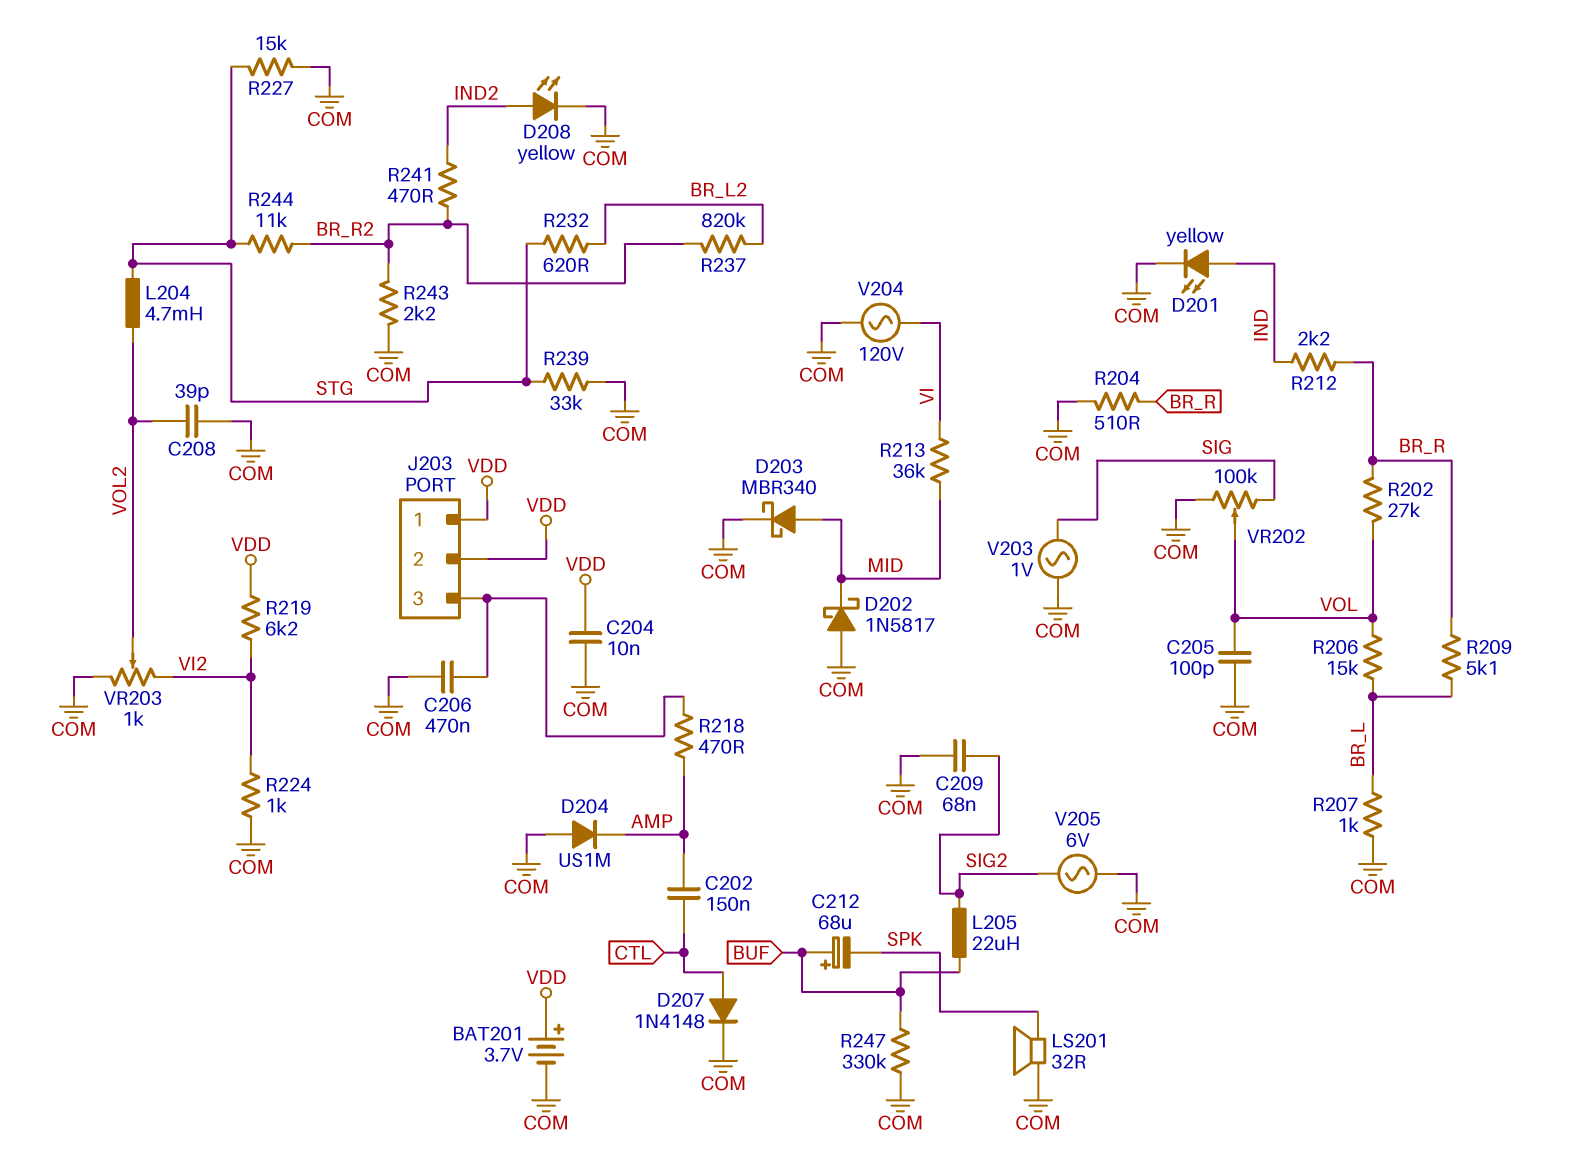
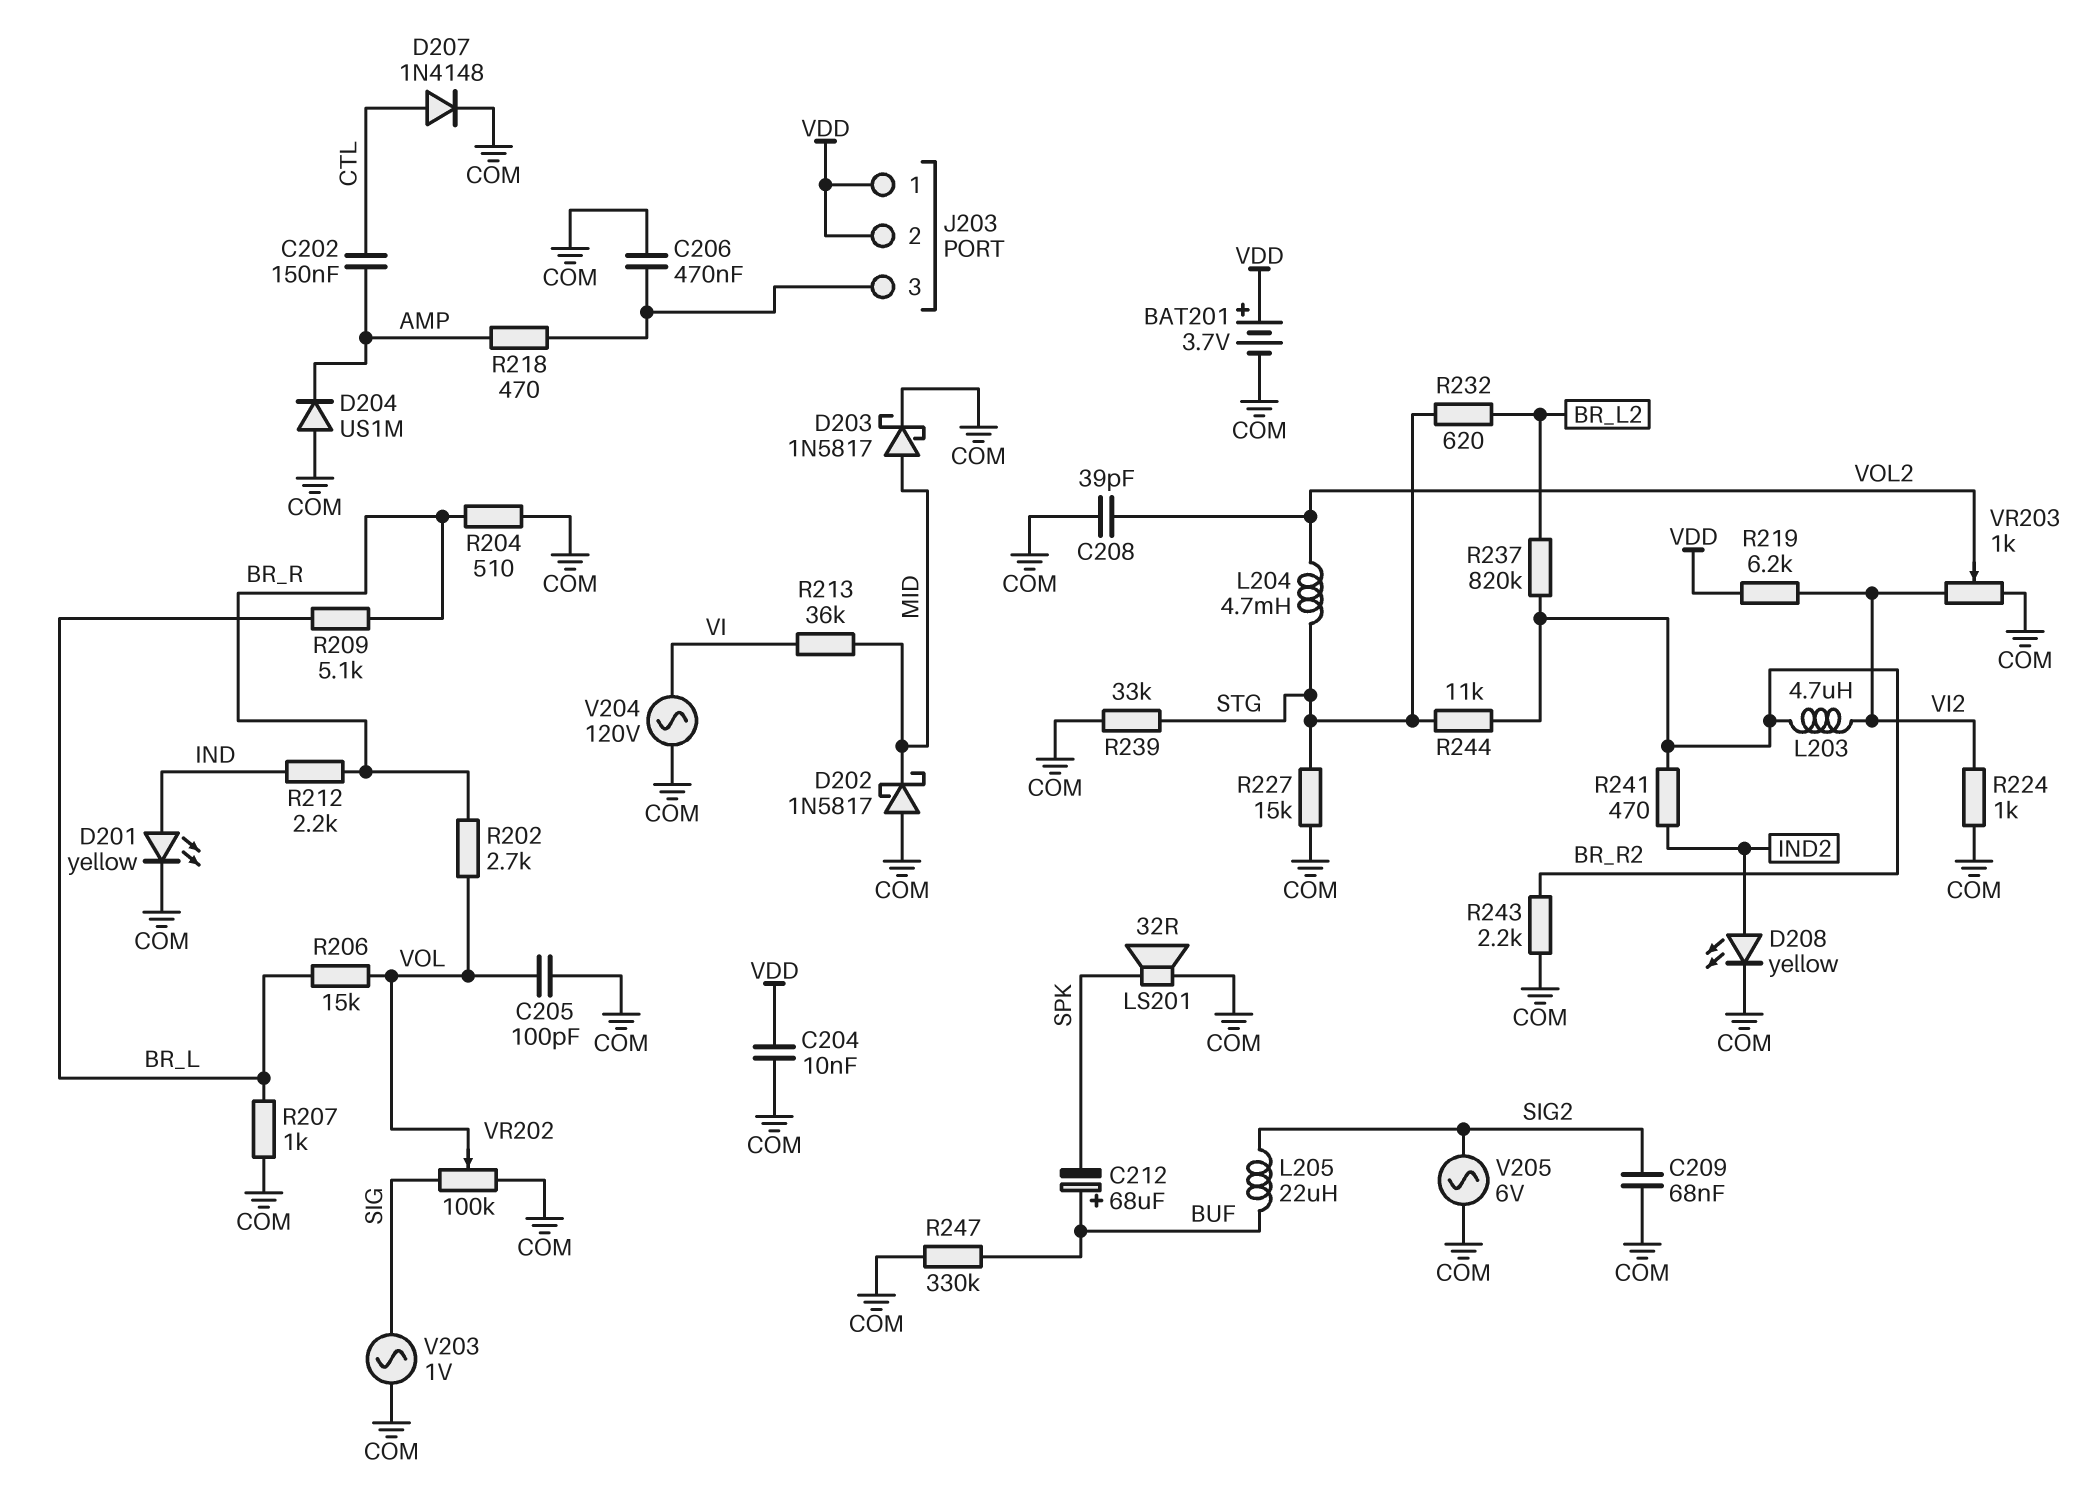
D203: schottky MBR340 (A MID, K COM) -> schottky 1N5817 (A MID, K COM)
L203: none -> 4.7uH (BR_R2, VI2)
R202: 27k (BR_R, VOL) -> 2.7k (BR_R, VOL)

